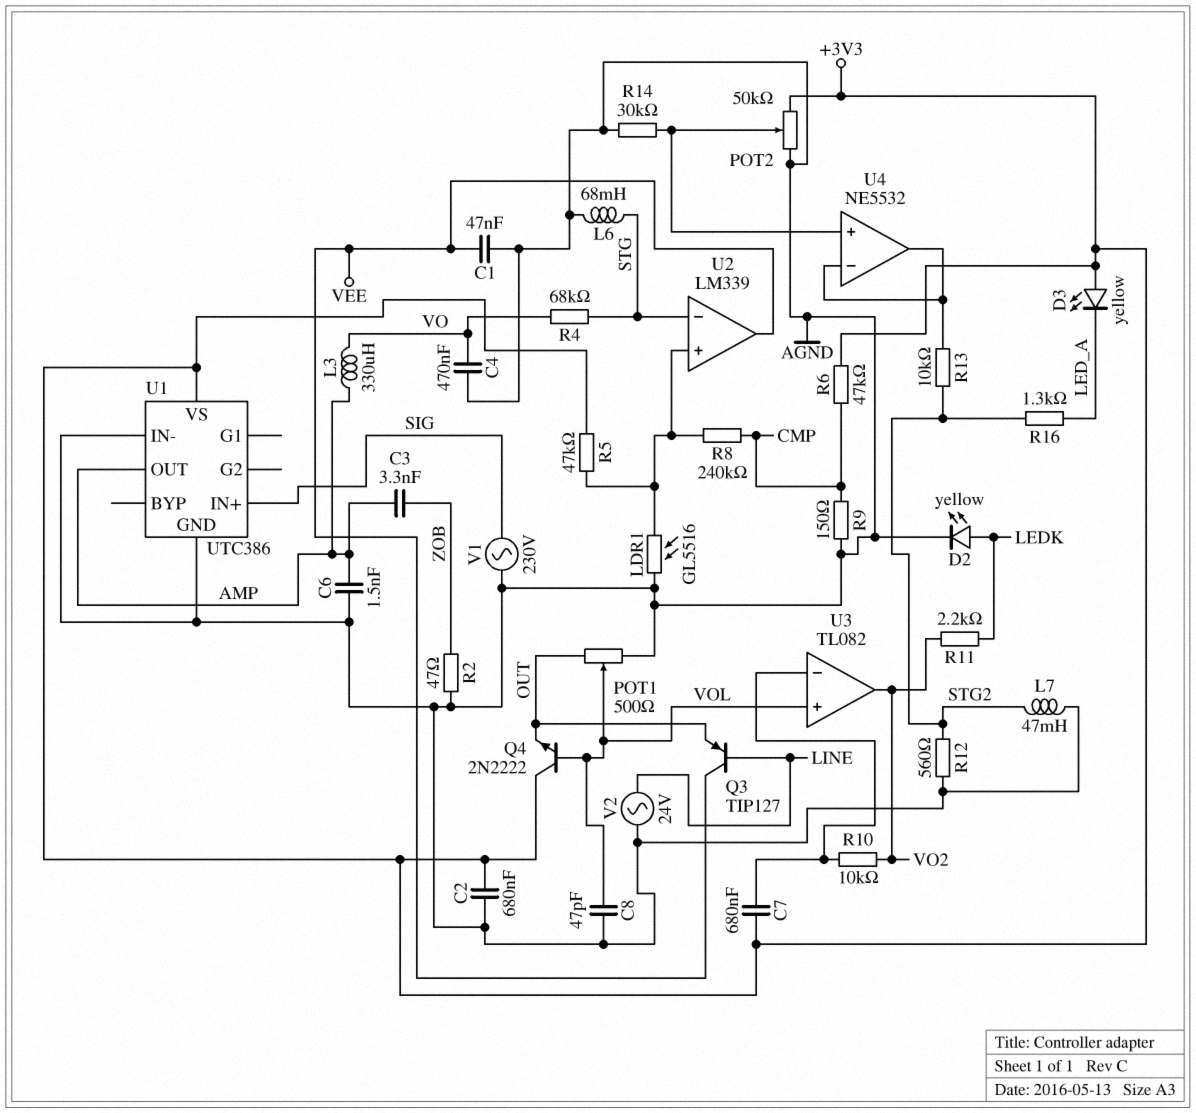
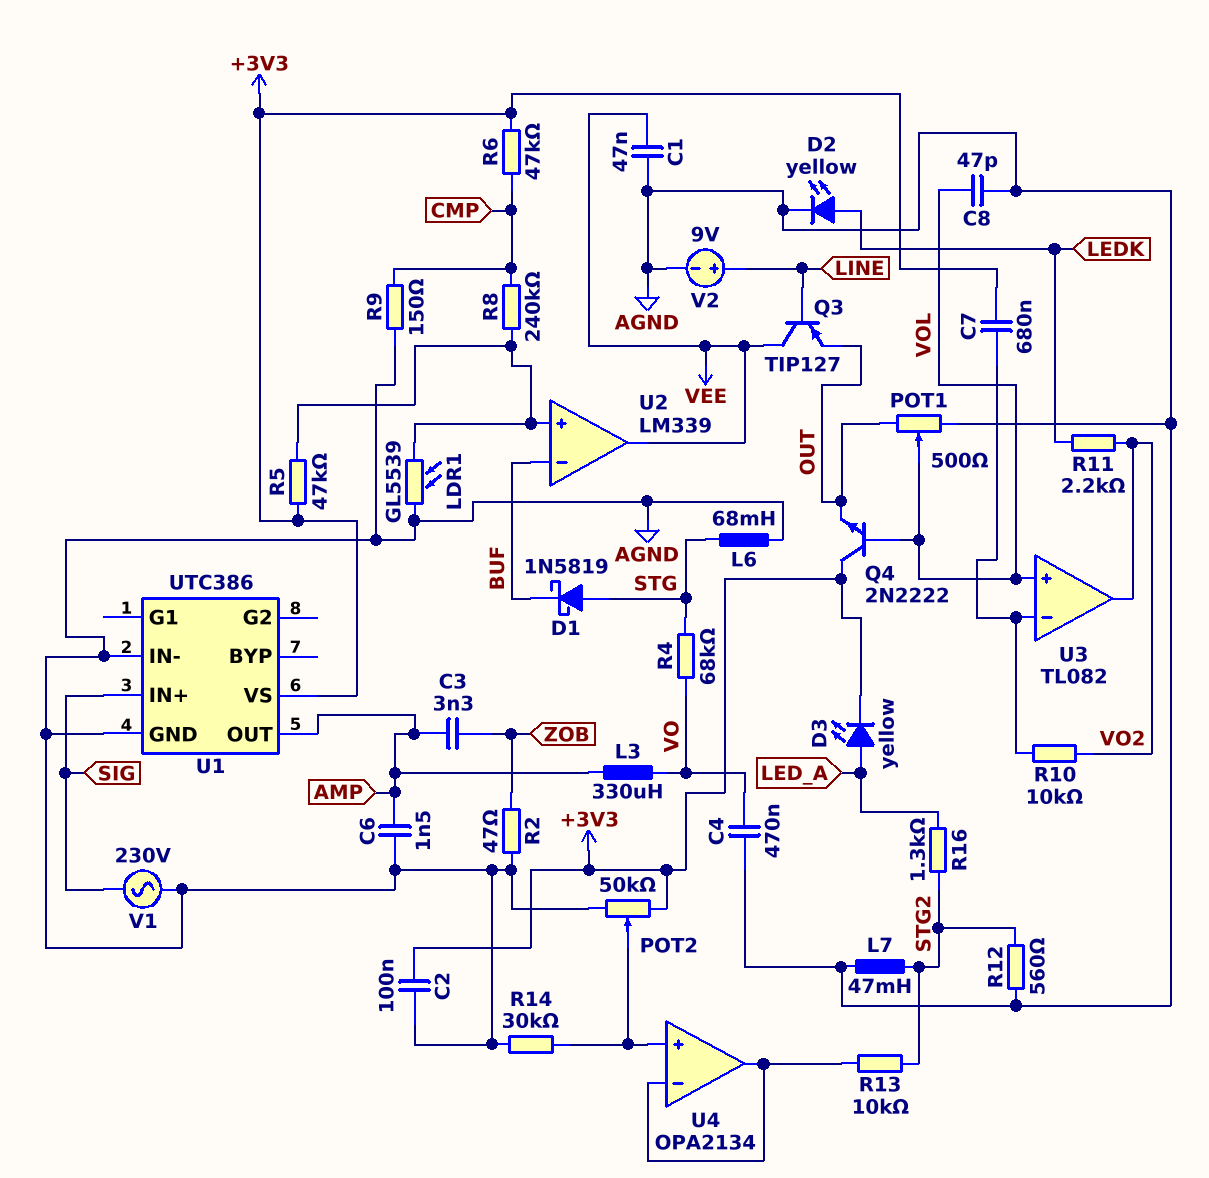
C2: 680nF (+3V3, AGND) -> 100nF (+3V3, AGND)
D1: none -> schottky 1N5819 (A STG, K BUF)
D3: LED yellow (A +3V3, K LED_A) -> LED yellow (A LED_A, K +3V3)
LDR1: GL5516 (AGND, U2/in+) -> GL5539 (AGND, U2/in+)
U2 pin in-: STG -> BUF
U4: NE5532 -> OPA2134
V2: AC 24V (AGND, LINE) -> 9V (plus LINE, minus AGND)

